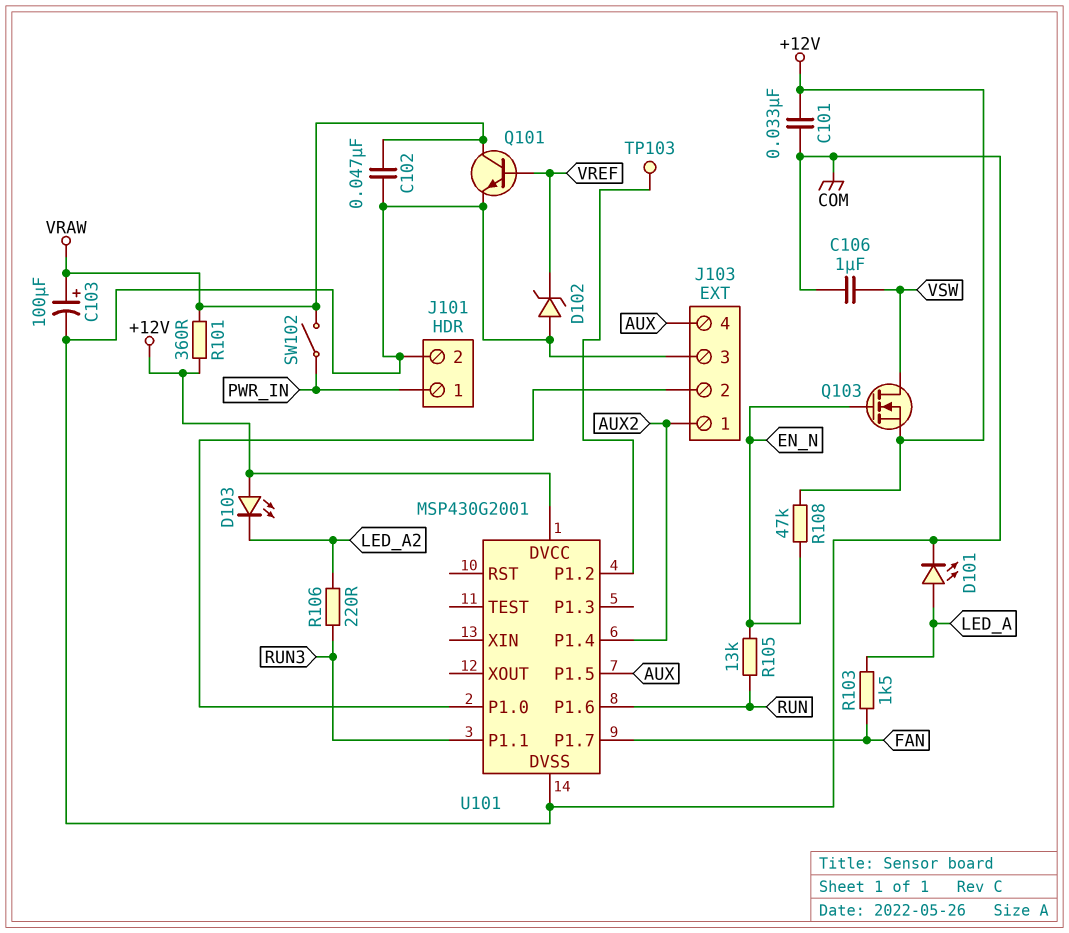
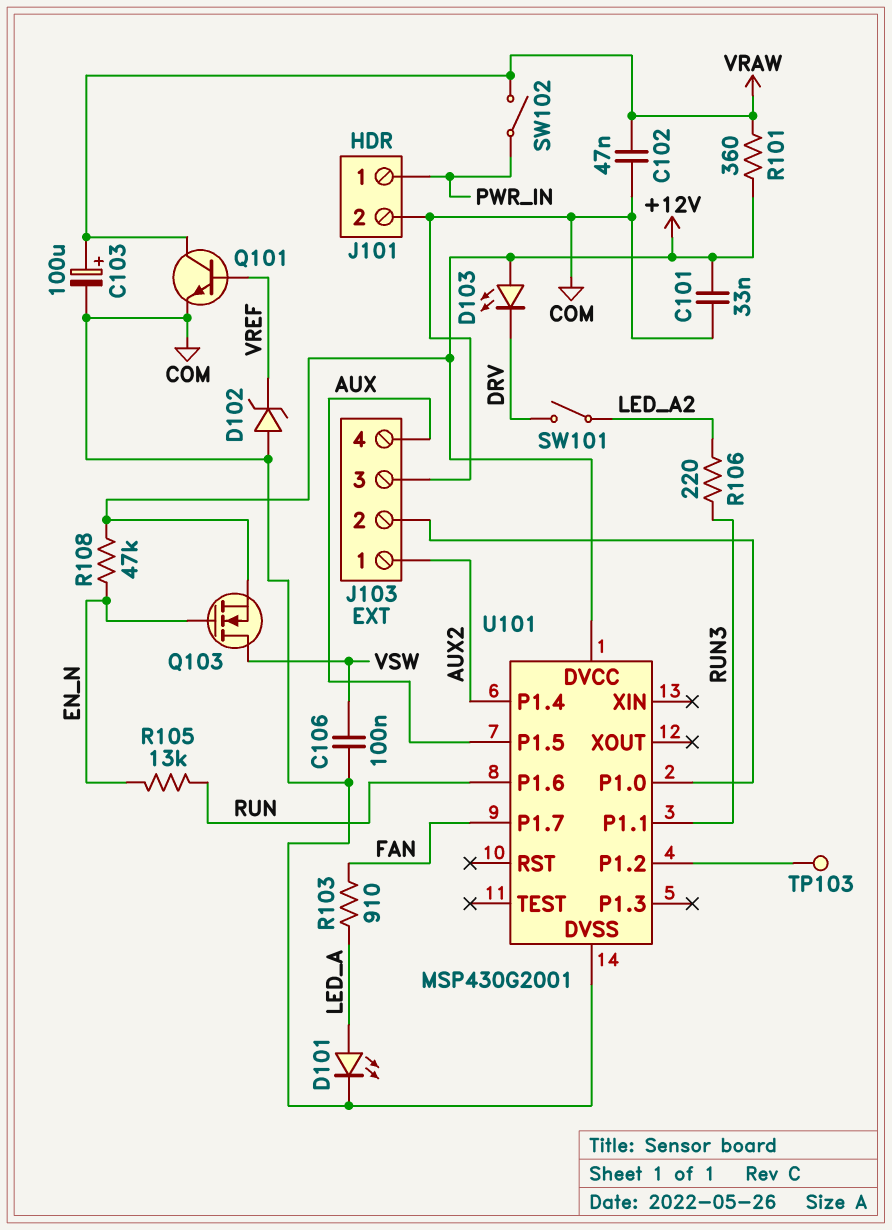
C106: 1uF (COM, VSW) -> 100nF (COM, VSW)
D103: LED (A +12V, K LED_A2) -> LED (A +12V, K DRV)
R103: 1.5k (FAN, LED_A) -> 910 (FAN, LED_A)
SW101: none -> switch (DRV, LED_A2)

